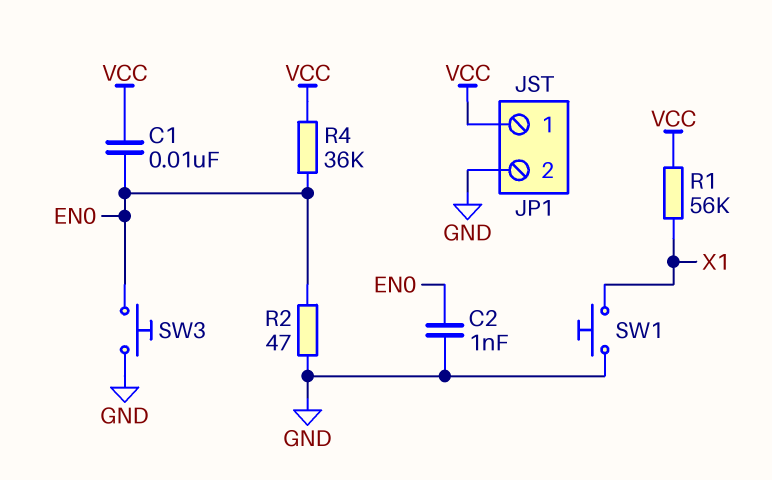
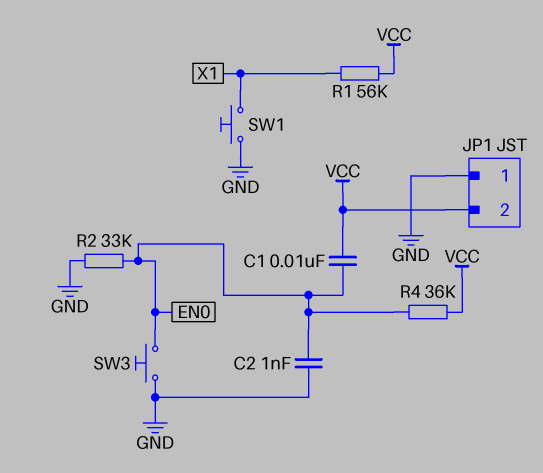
JP1 pin 1: VCC -> GND
JP1 pin 2: GND -> VCC
R2: 47 (EN0, GND) -> 33k (EN0, GND)

